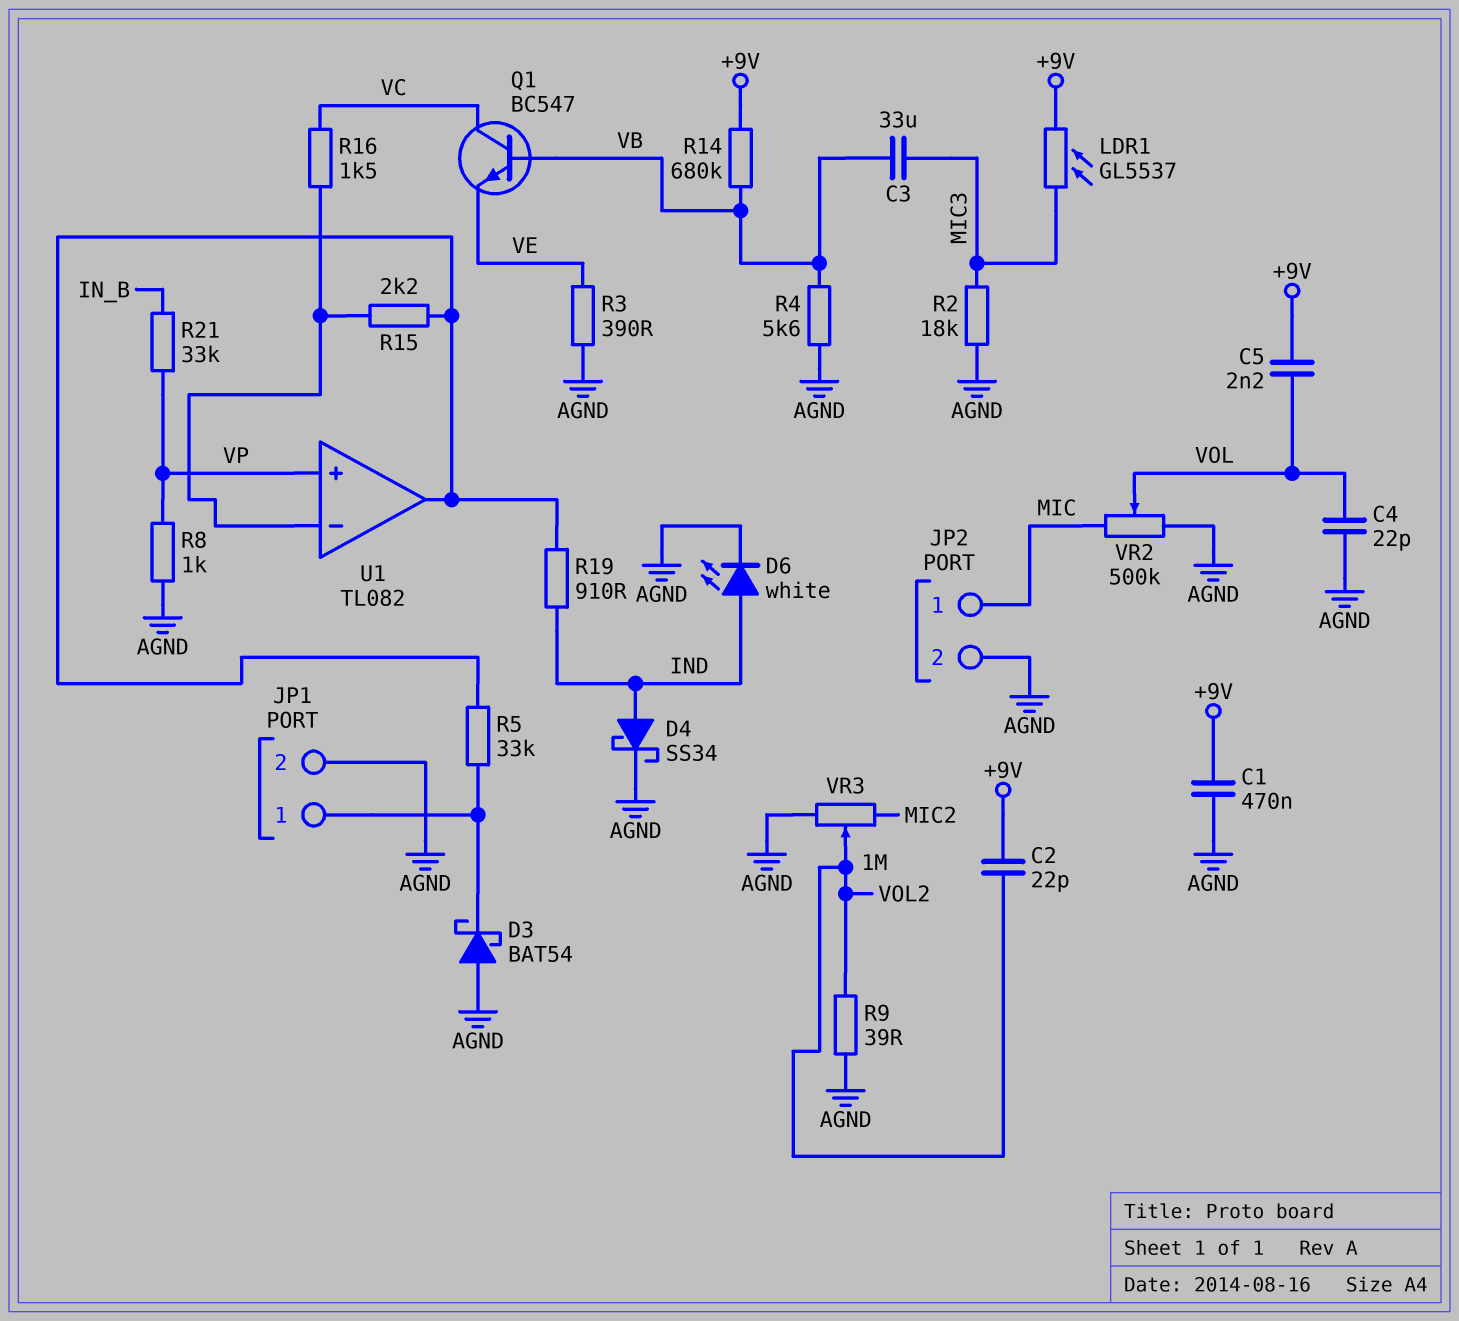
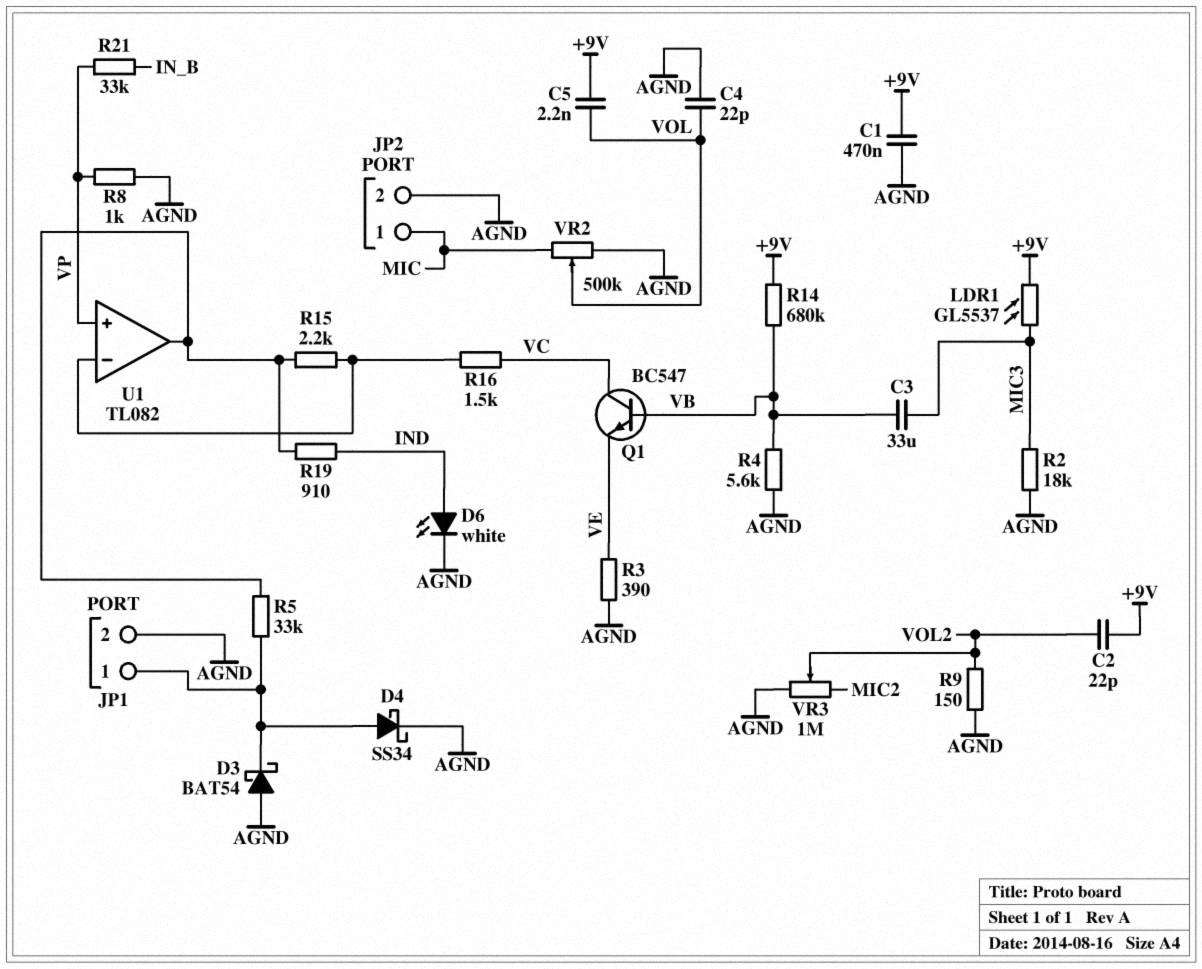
D4: schottky SS34 (A IND, K AGND) -> schottky SS34 (A JP1/1, K AGND)
R9: 39 (AGND, VOL2) -> 150 (AGND, VOL2)

